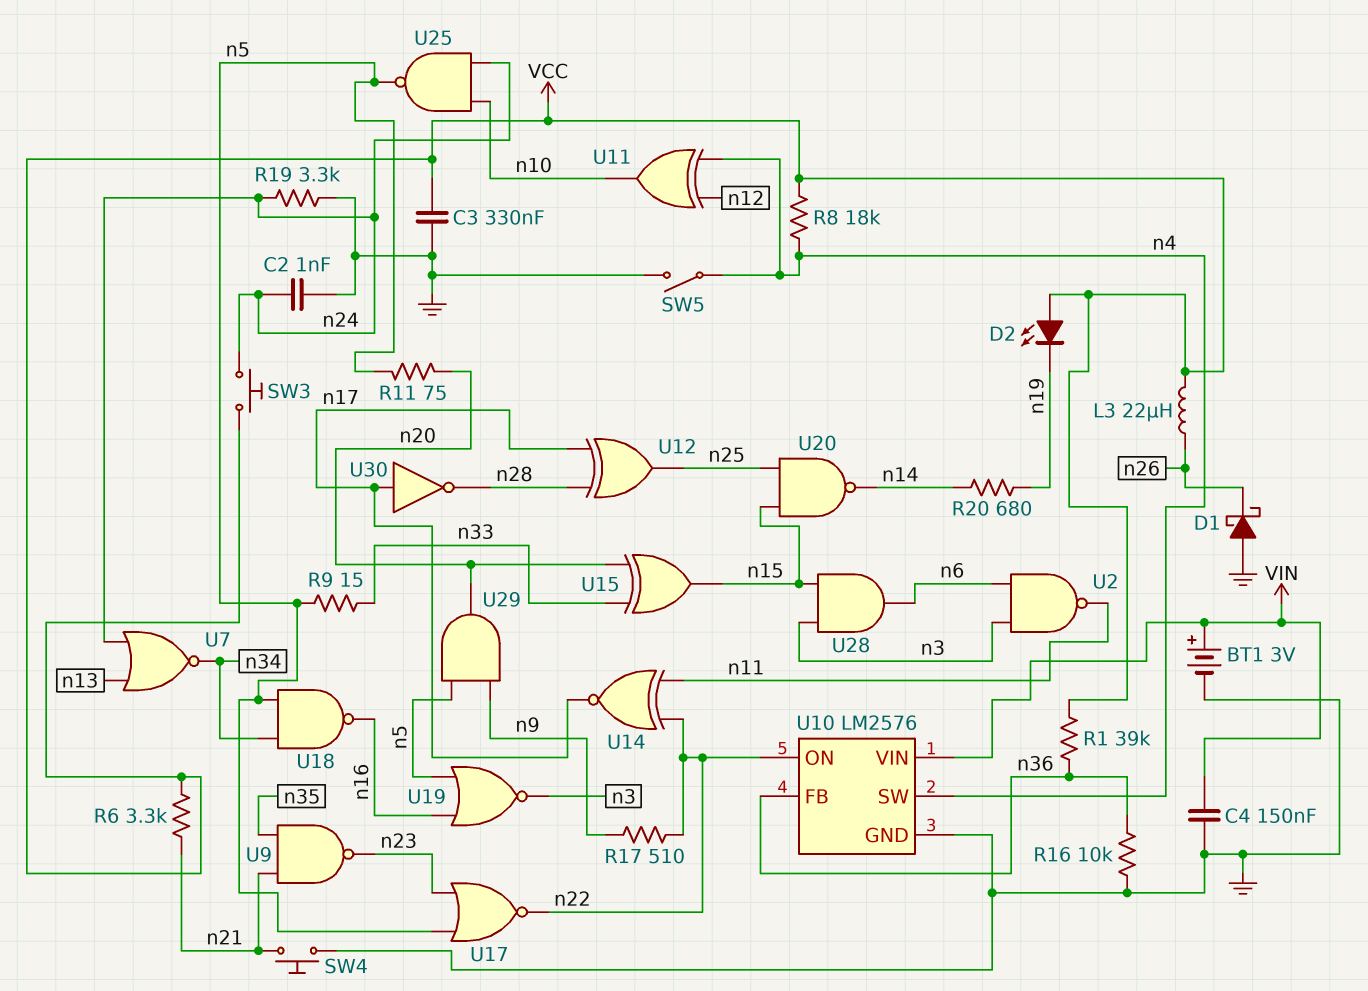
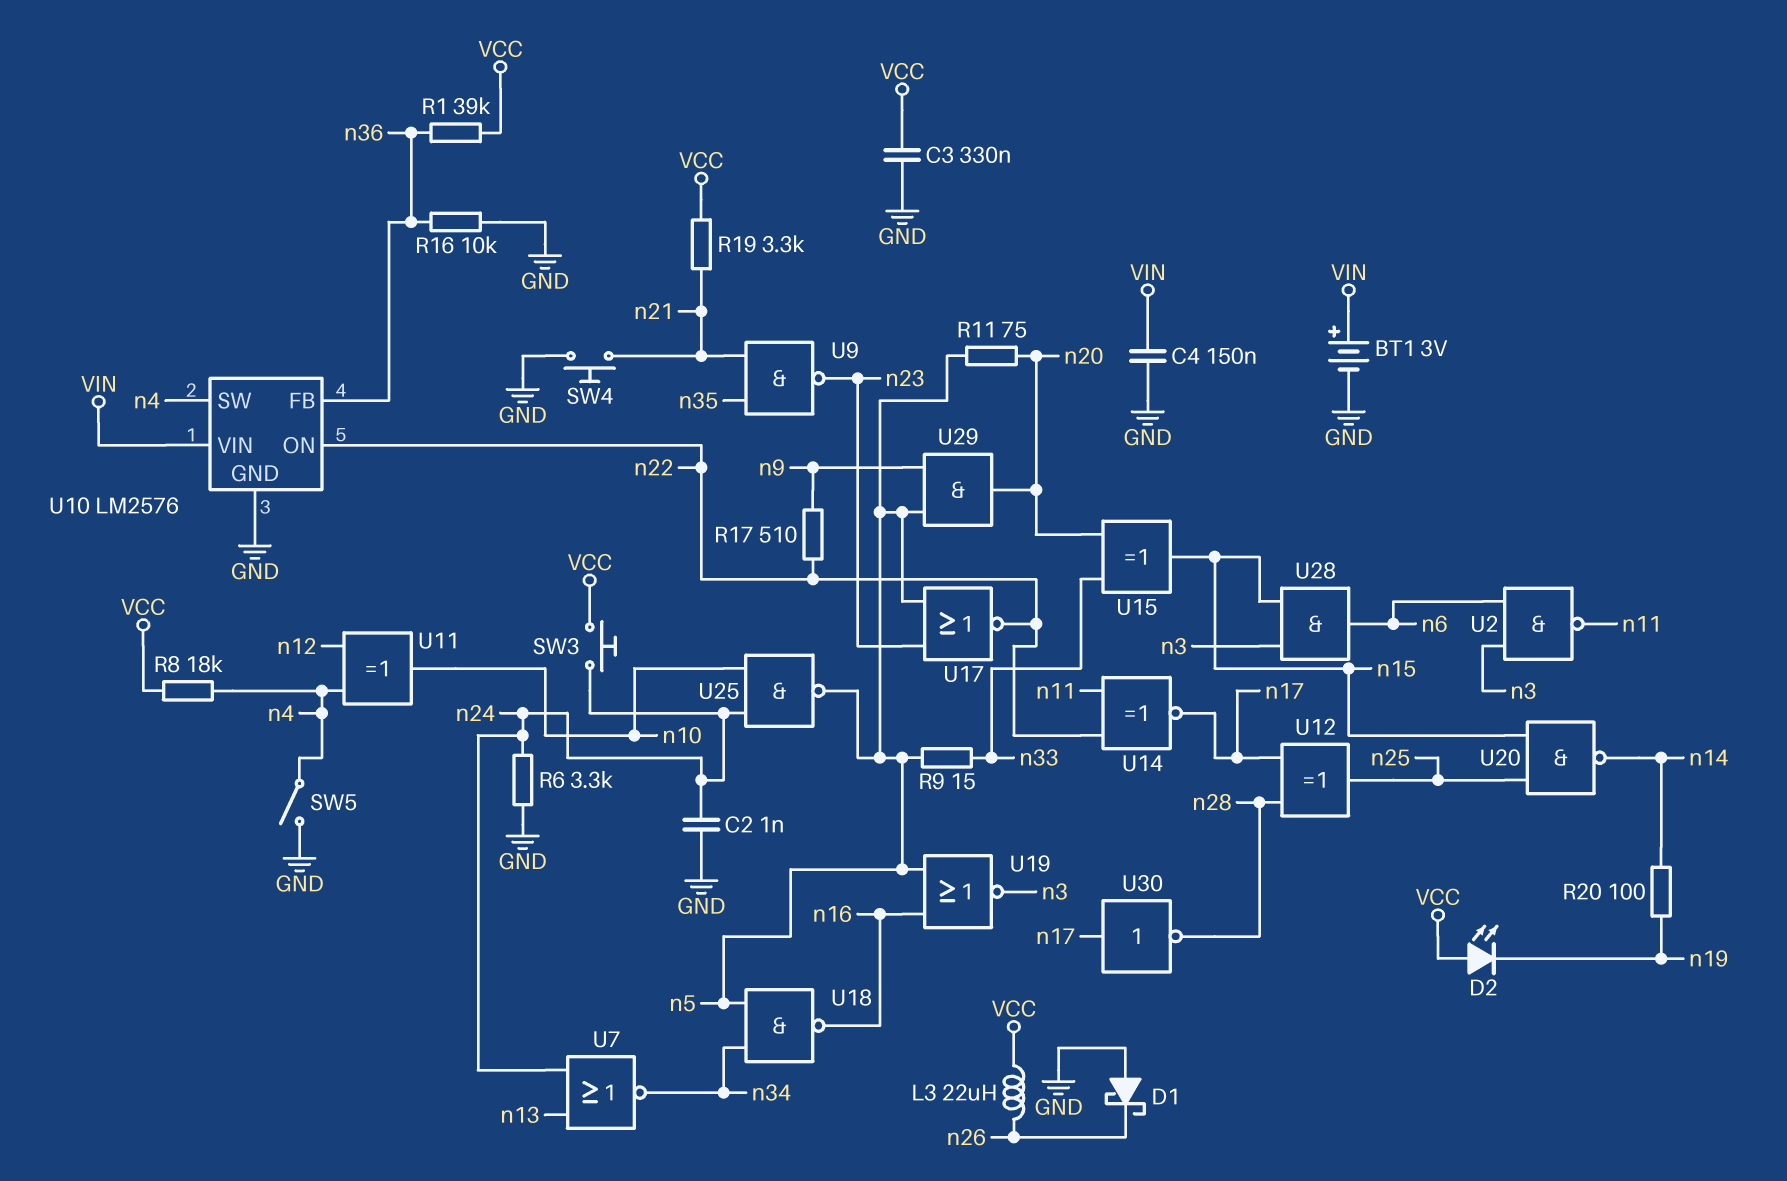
R6: 3.3k (VCC, n21) -> 3.3k (GND, n24)
R19: 3.3k (GND, n24) -> 3.3k (VCC, n21)
R20: 680 (n14, n19) -> 100 (n14, n19)

